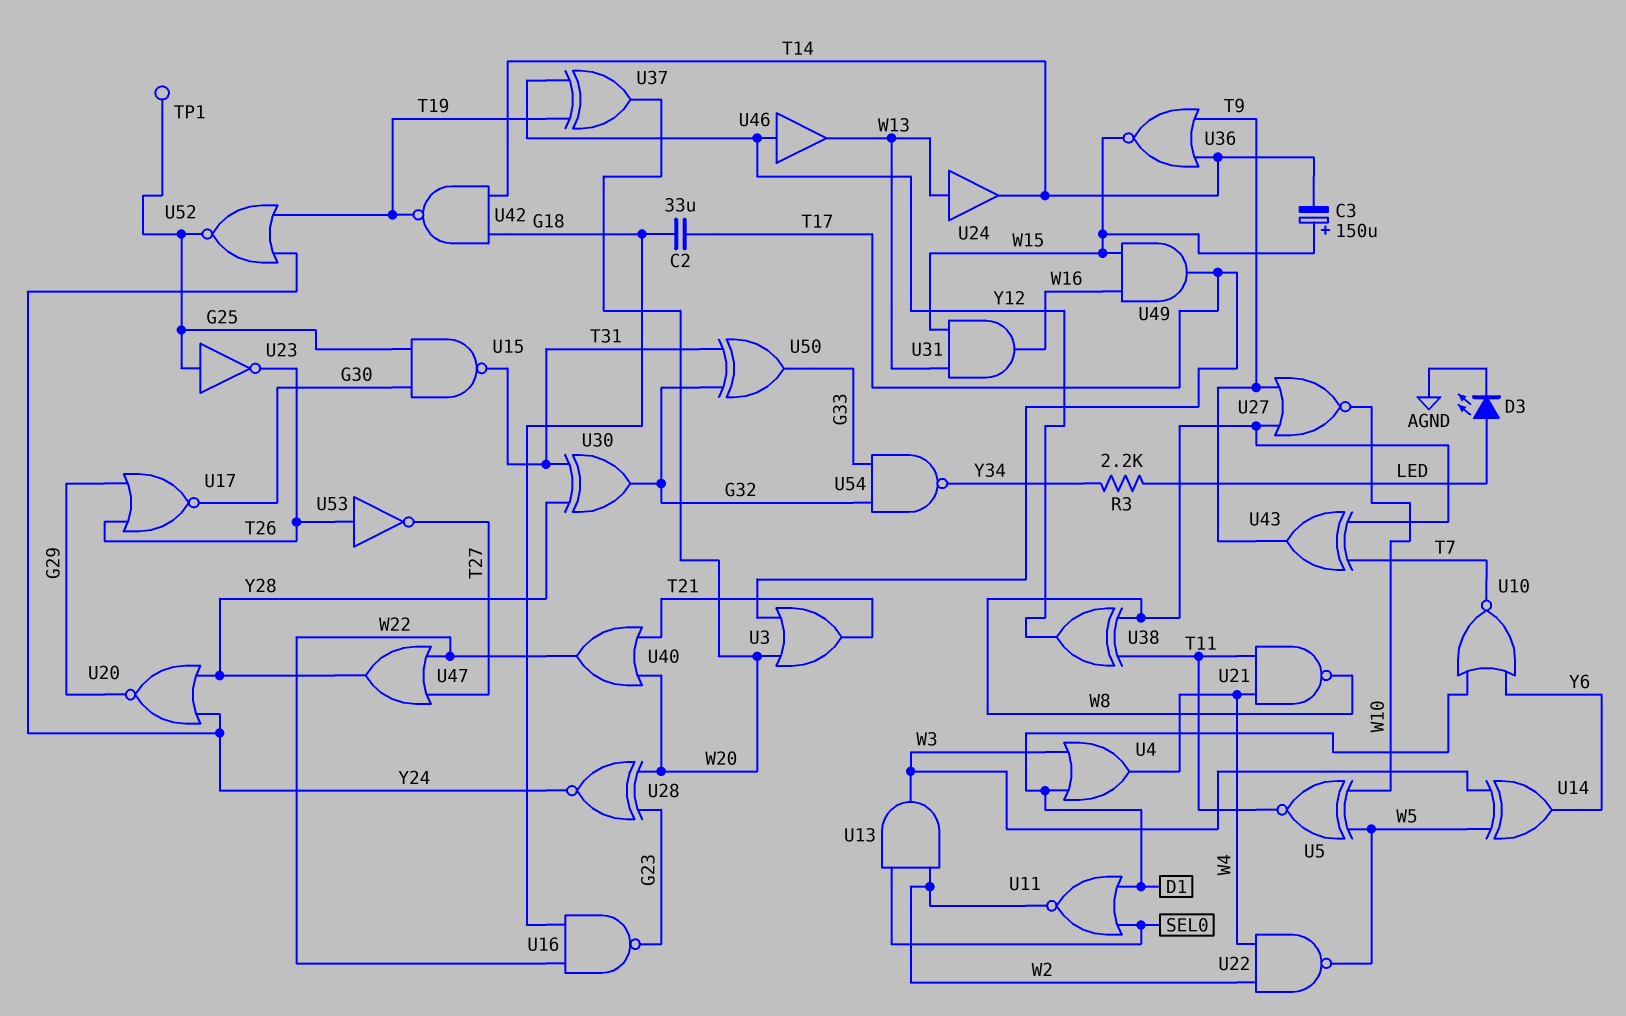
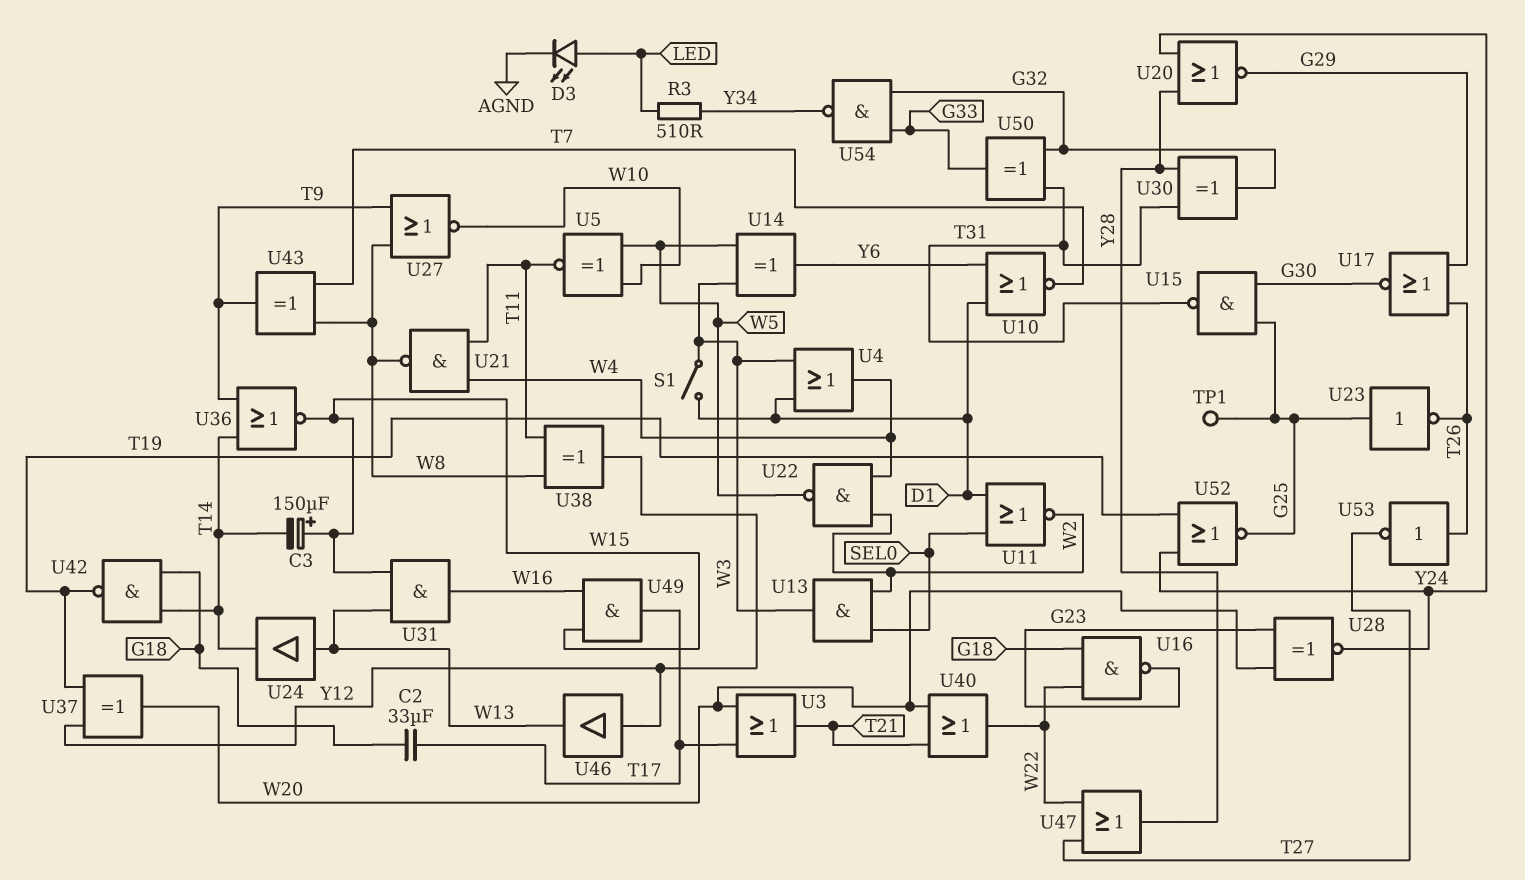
R3: 2.2k (LED, Y34) -> 510 (LED, Y34)
S1: none -> switch (D1, W3)

